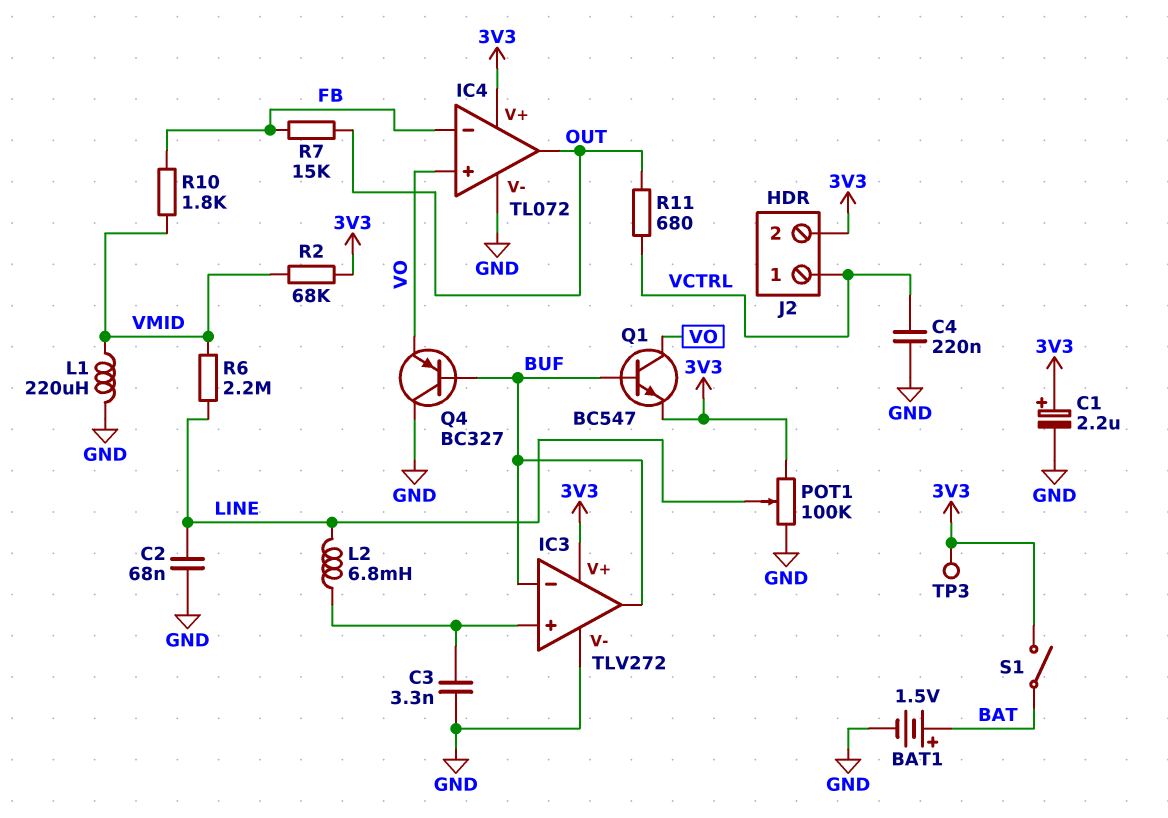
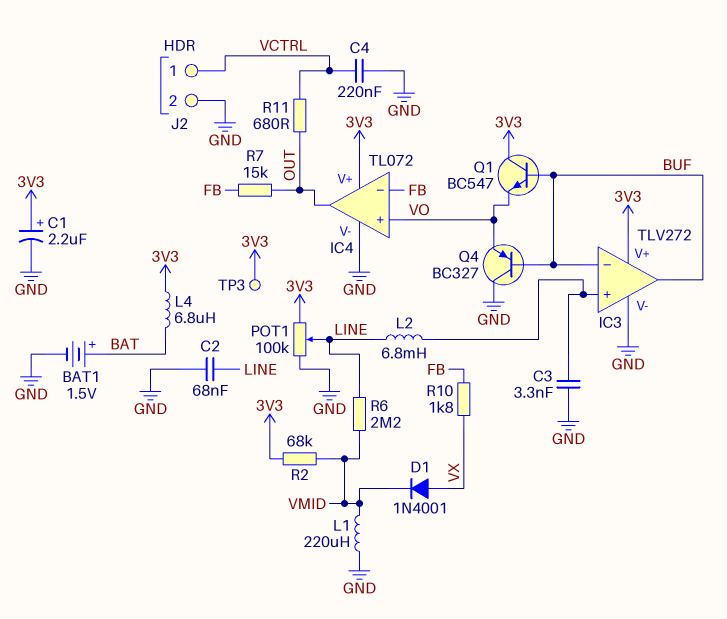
D1: none -> diode 1N4001 (A VX, K VMID)
J2 pin 2: 3V3 -> GND
L4: none -> 6.8uH (3V3, BAT)
Q1: NPN BC547 (B BUF, C VO, E 3V3) -> NPN BC547 (B BUF, C 3V3, E VO)
R10: 1.8k (FB, VMID) -> 1.8k (FB, VX)
S1: switch (3V3, BAT) -> none

